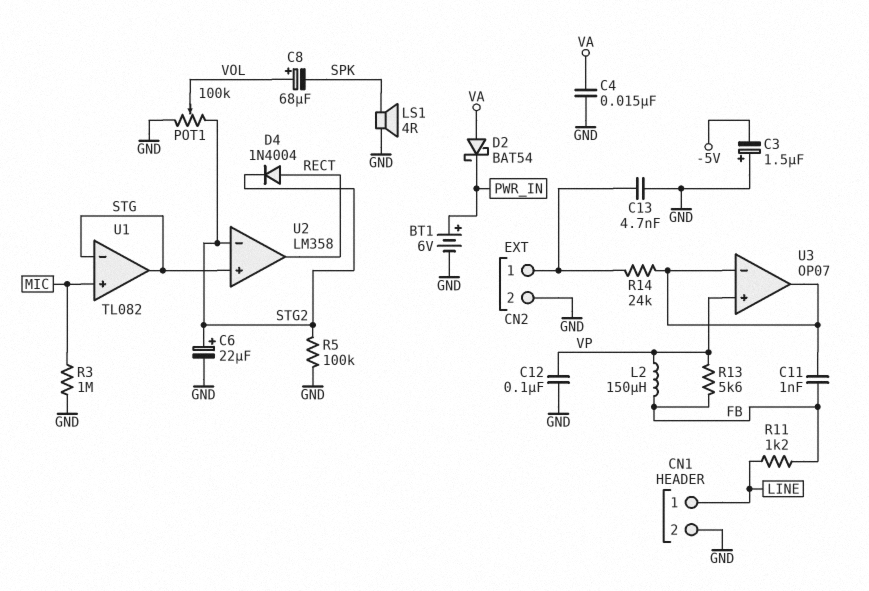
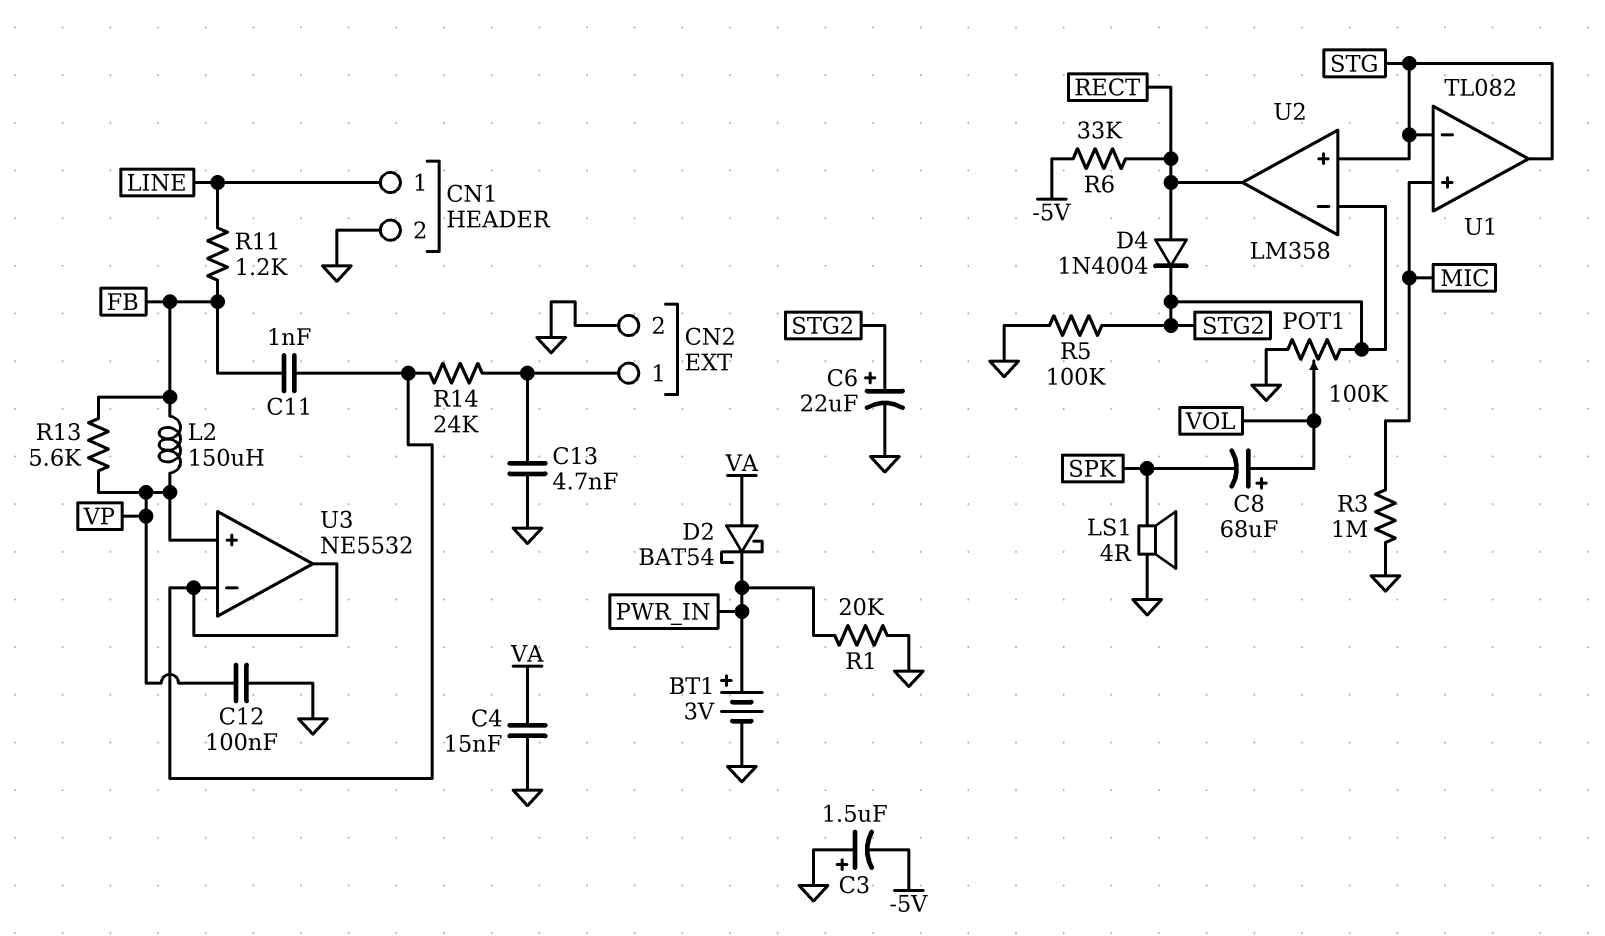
BT1: 6V (plus PWR_IN, minus GND) -> 3V (plus PWR_IN, minus GND)
R1: none -> 20k (GND, PWR_IN)
R6: none -> 33k (-5V, RECT)
U3: OP07 -> NE5532

